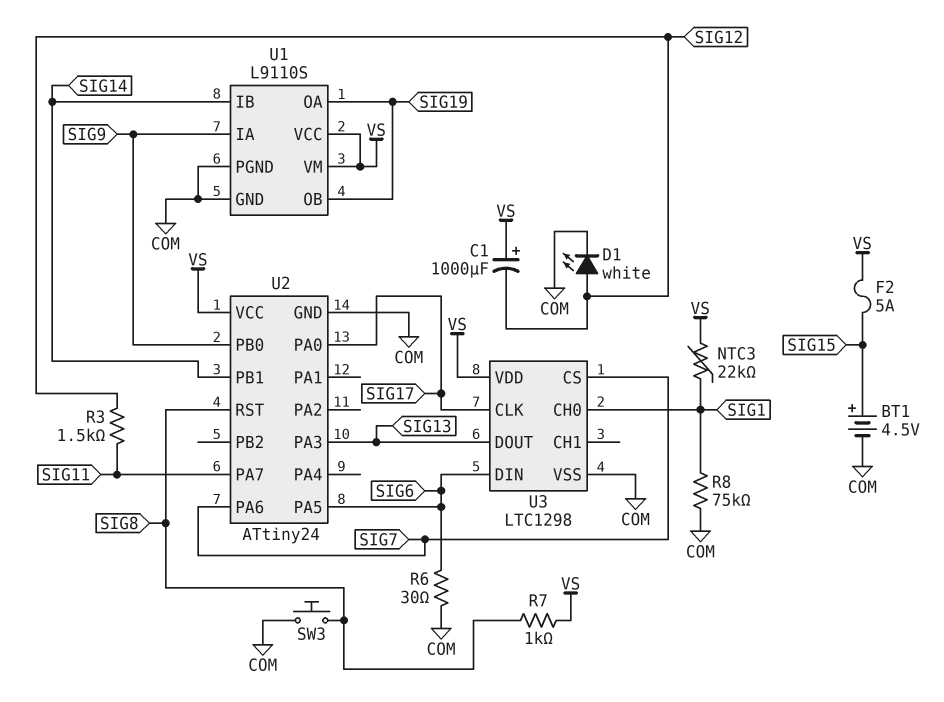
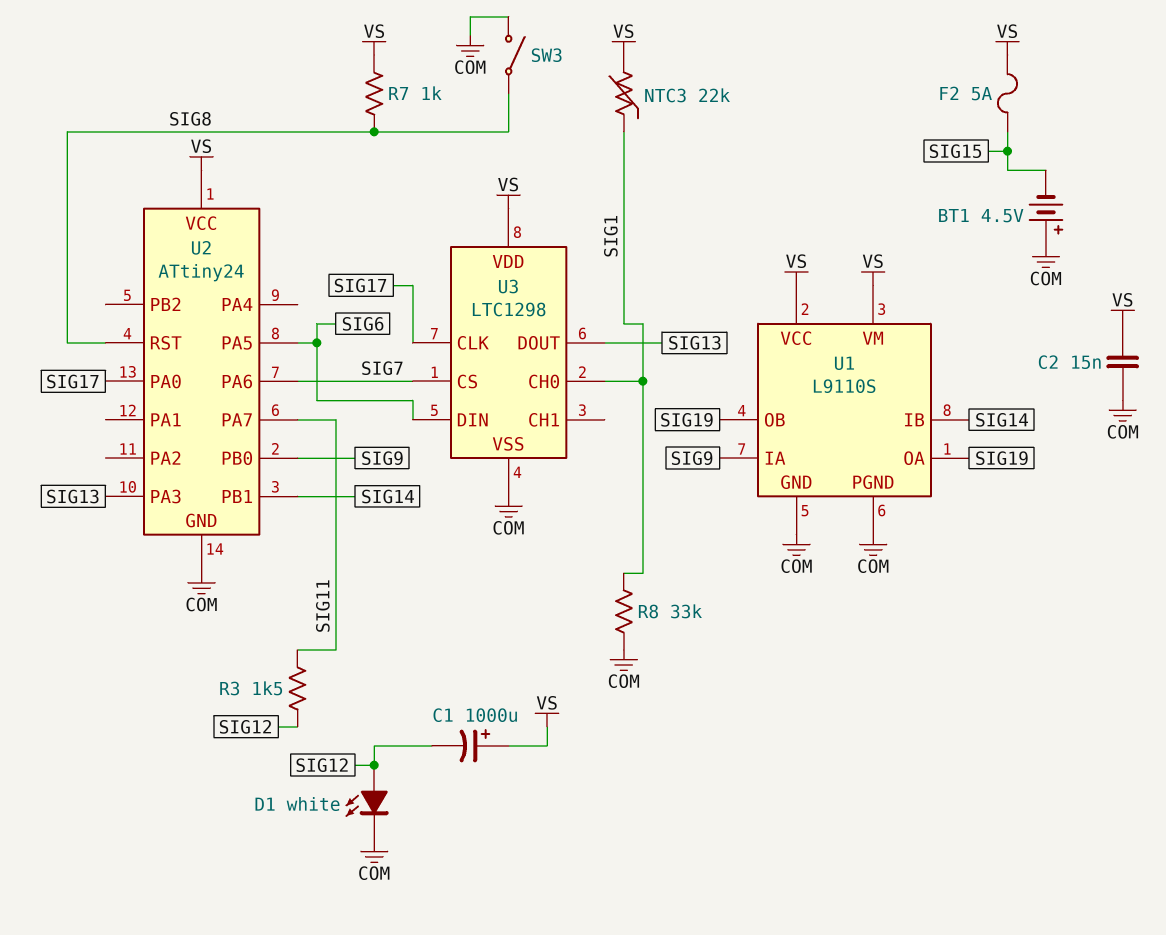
BT1: 4.5V (plus SIG15, minus COM) -> 4.5V (plus COM, minus SIG15)
C2: none -> 15nF (COM, VS)
R6: 30 (COM, SIG6) -> none
R8: 75k (COM, SIG1) -> 33k (COM, SIG1)
SW3: button (COM, SIG8) -> switch (COM, SIG8)

